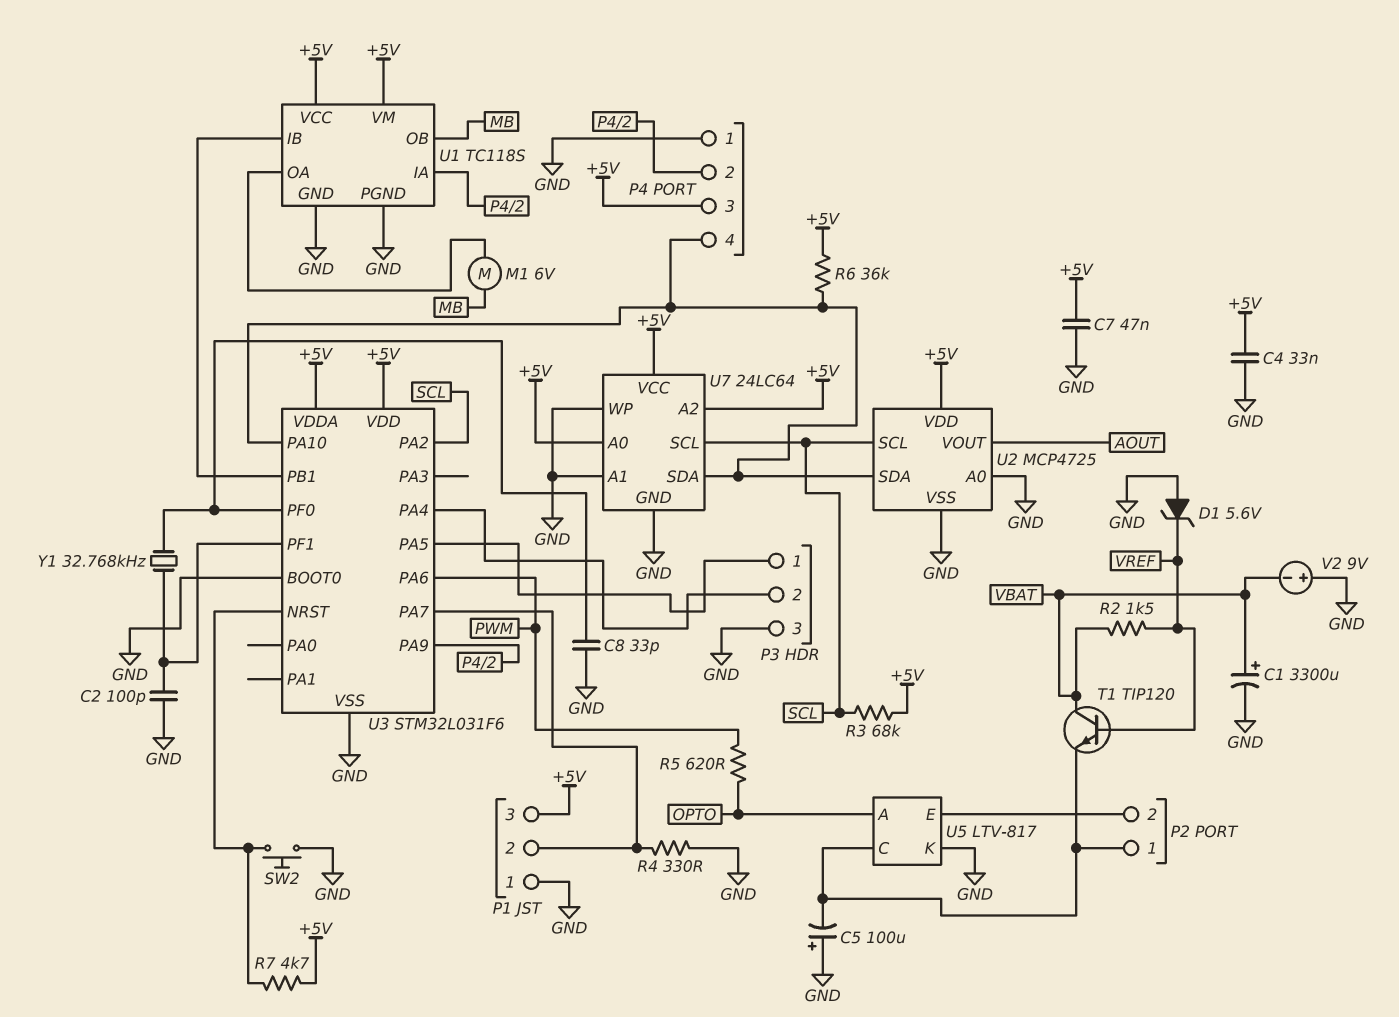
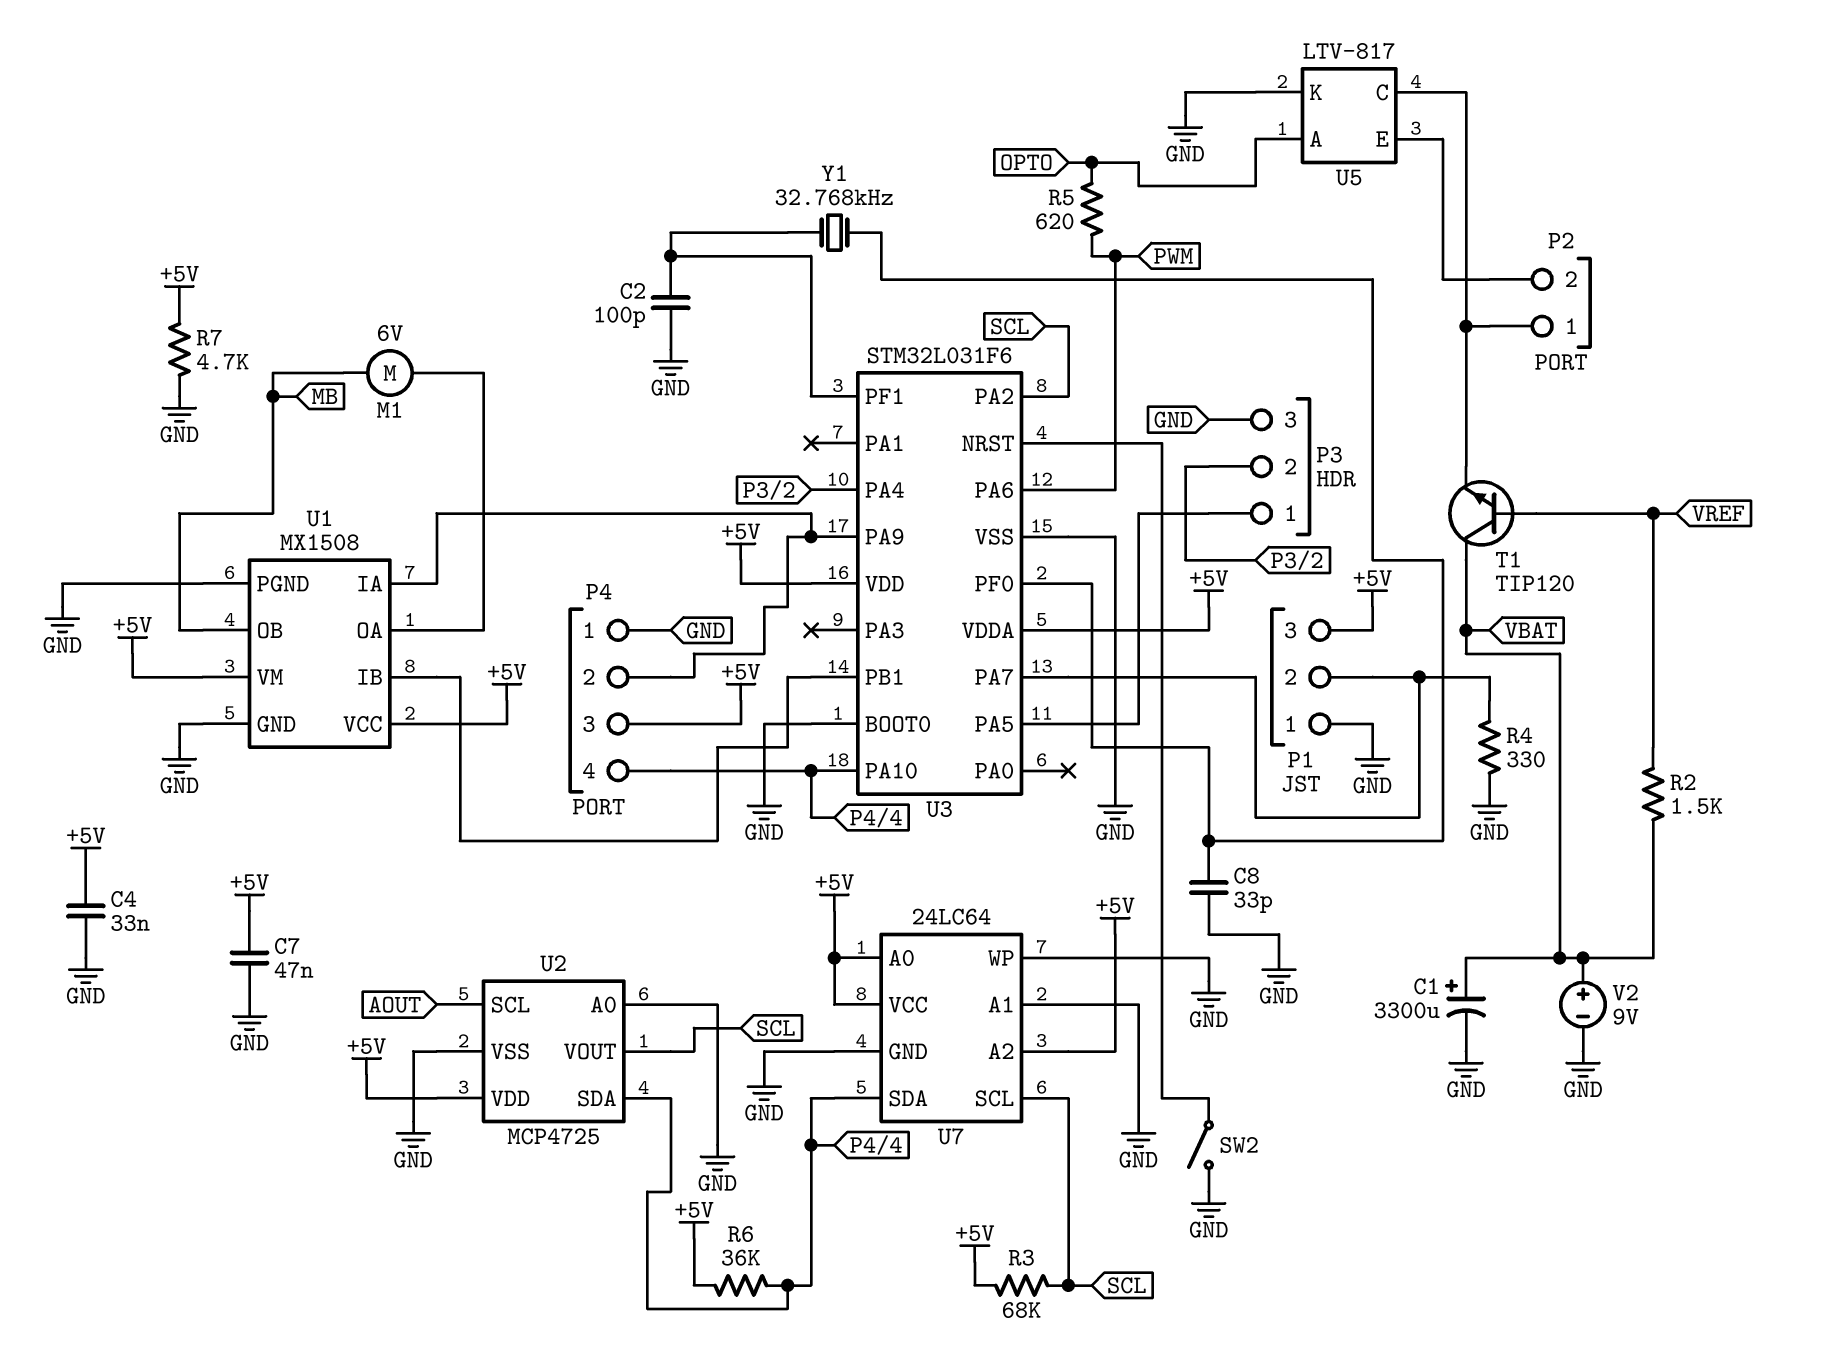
C5: 100uF (plus GND, minus P2/1) -> none
D1: zener 5.6V (A GND, K VREF) -> none
R7: 4.7k (+5V, U3/NRST) -> 4.7k (+5V, GND)
SW2: button (GND, U3/NRST) -> switch (GND, U3/NRST)
U1: TC118S -> MX1508
U2 pin SCL: SCL -> AOUT
U2 pin VOUT: AOUT -> SCL
V2: 9V (plus GND, minus VBAT) -> 9V (plus VBAT, minus GND)

